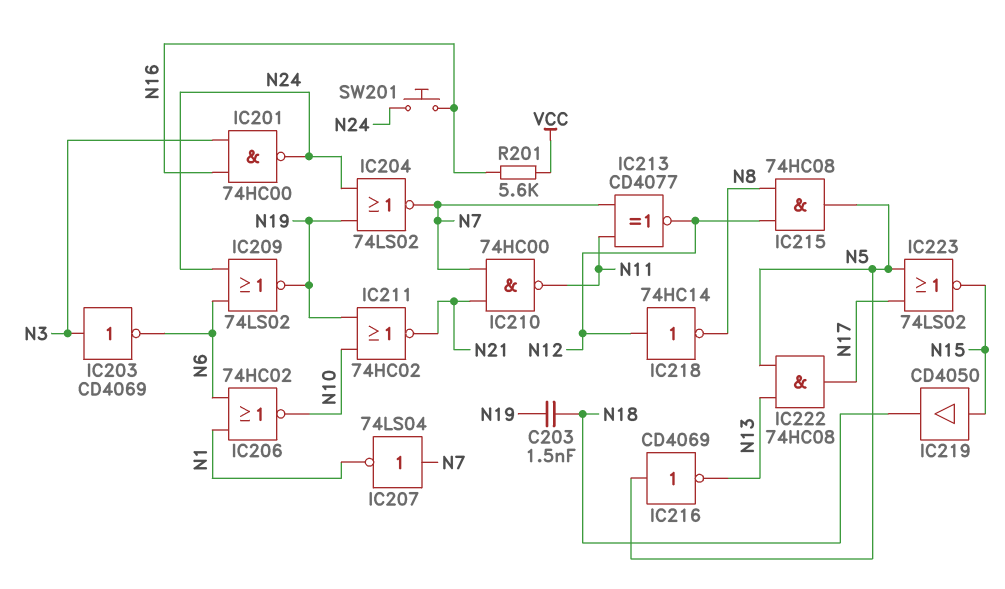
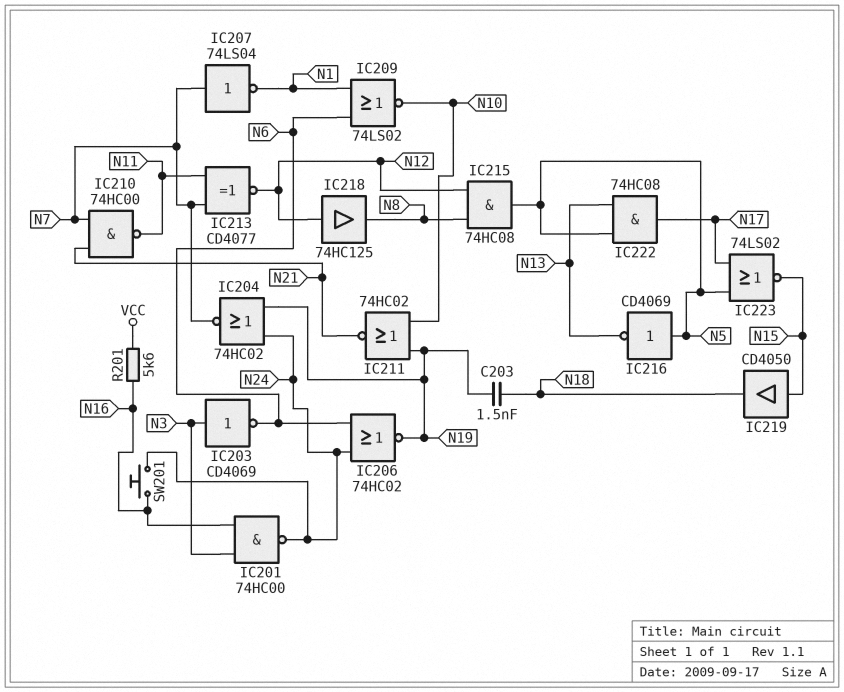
IC204: NOR 74LS02 (in N19, in N24, out N7) -> NOR 74HC02 (in N19, in N24, out N7)
IC206: NOR 74HC02 (in N1, in N6, out N10) -> NOR 74HC02 (in N6, in N24, out N19)
IC209: NOR 74LS02 (in N6, in N24, out N19) -> NOR 74LS02 (in N1, in N6, out N10)
IC218: NOT 74HC14 (in N12, out N8) -> buffer 74HC125 (in N12, out N8)

